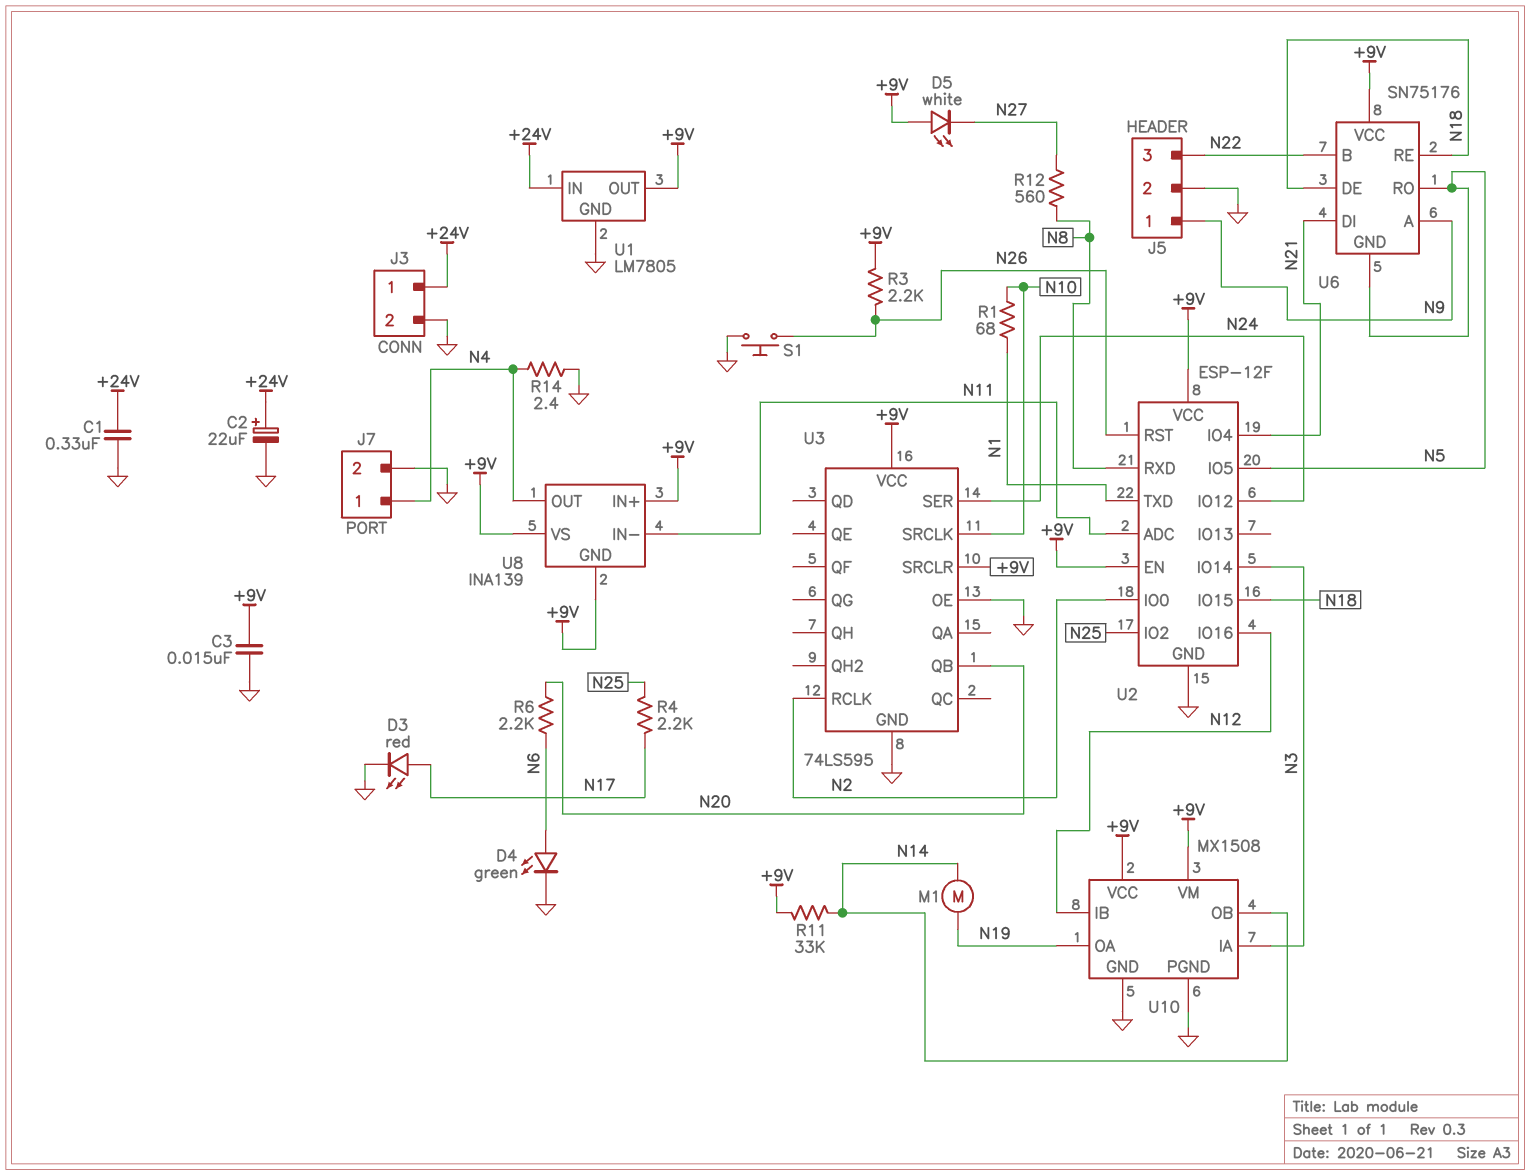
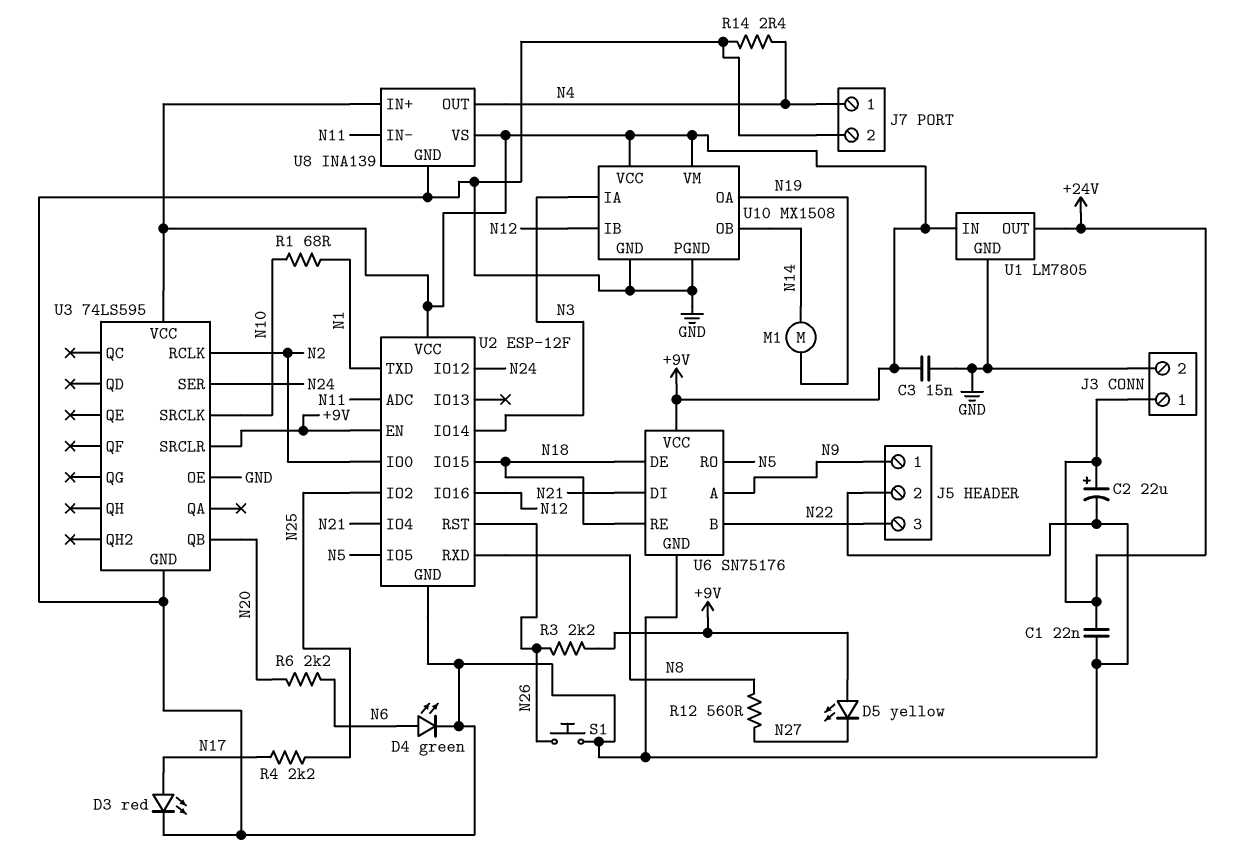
C1: 330nF (+24V, GND) -> 22nF (+24V, GND)
D5: LED white (A +9V, K N27) -> LED yellow (A +9V, K N27)
R11: 33k (+9V, N14) -> none
U1 pin IN: +24V -> +9V
U1 pin OUT: +9V -> +24V
U6 pin GND: N5 -> GND
U8 pin GND: +9V -> GND

